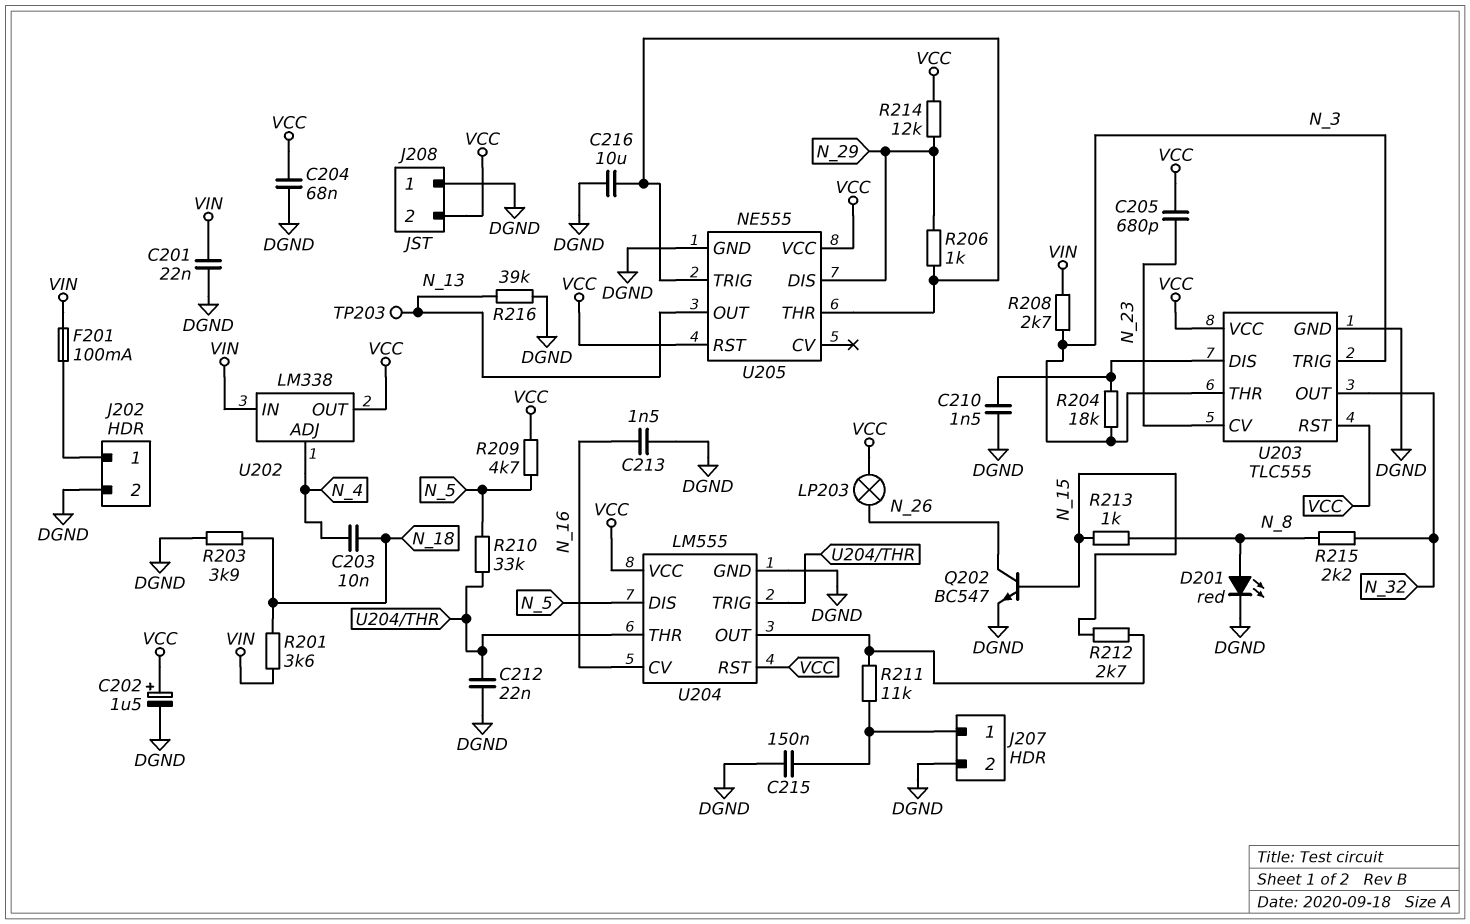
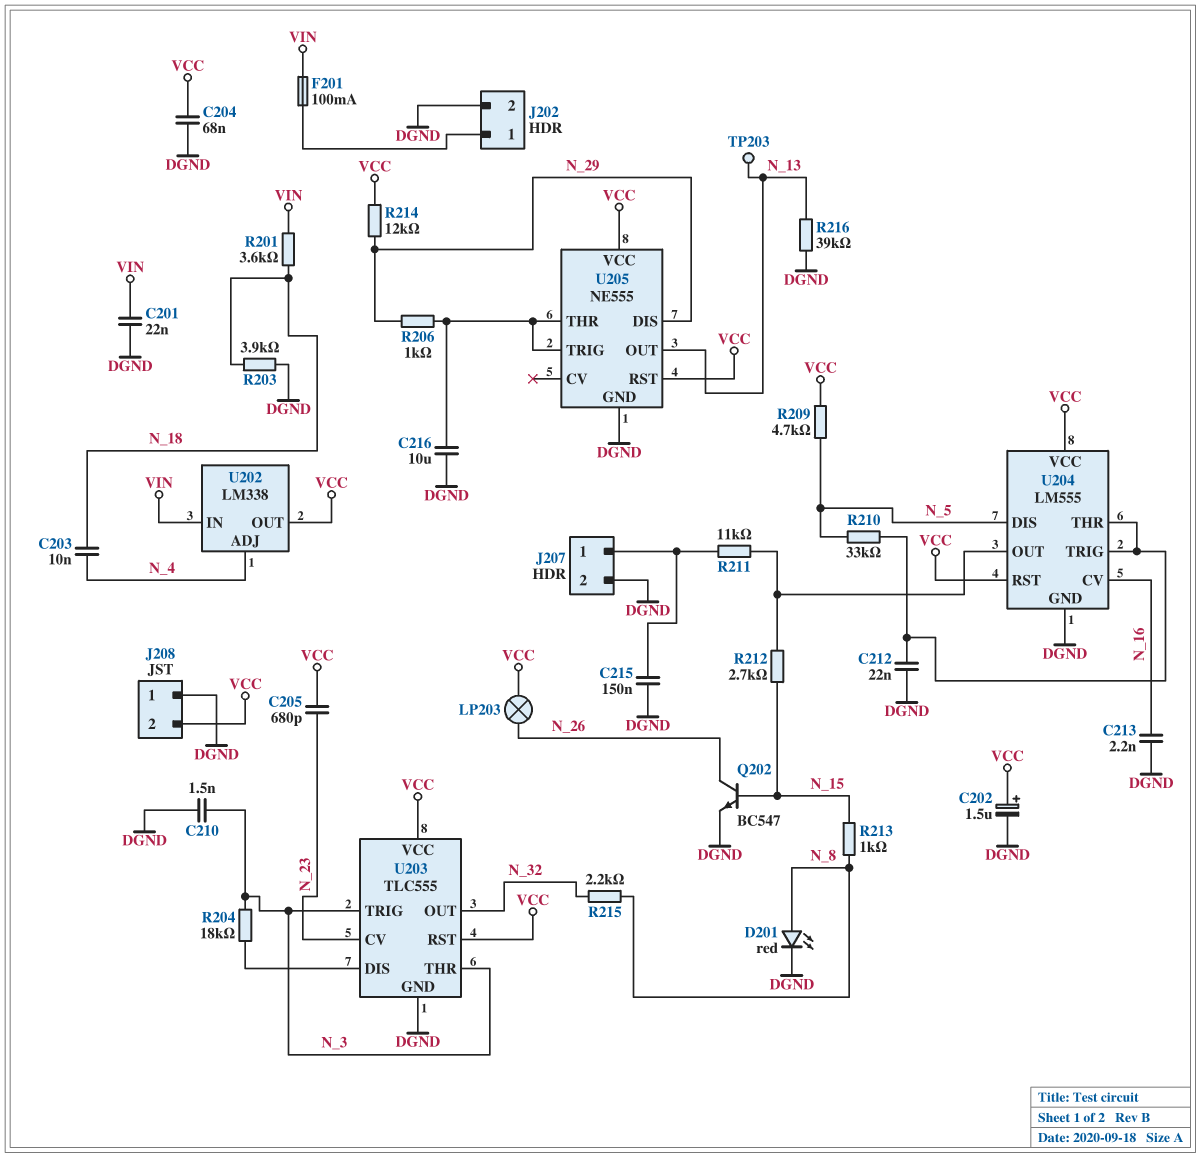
C210: 1.5nF (DGND, U203/DIS) -> 1.5nF (DGND, N_3)
C213: 1.5nF (DGND, N_16) -> 2.2nF (DGND, N_16)
R208: 2.7k (N_3, VIN) -> none

